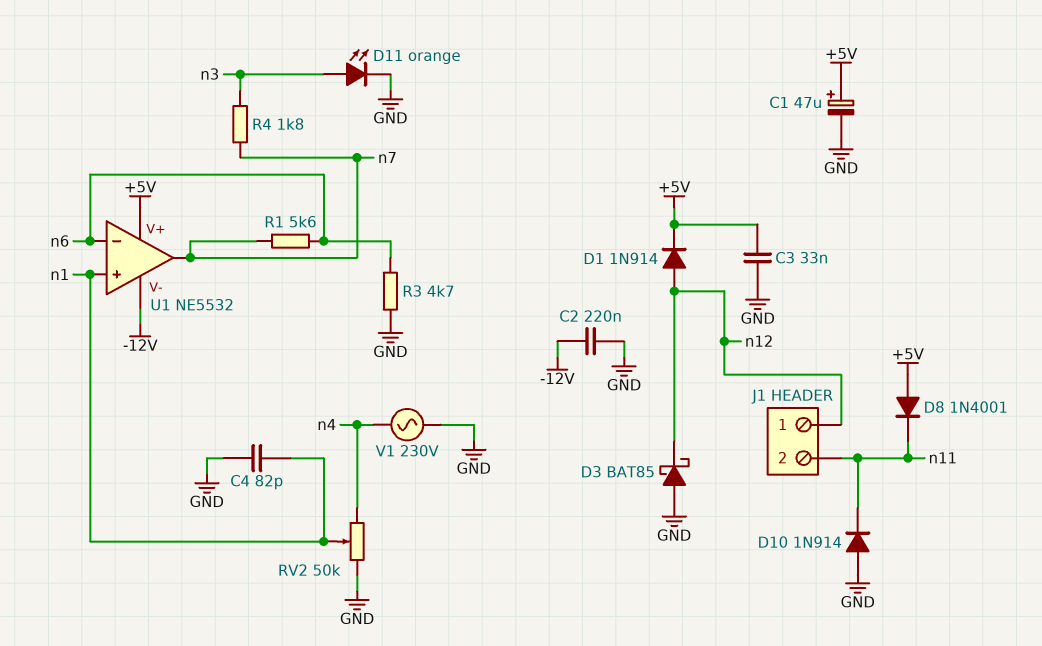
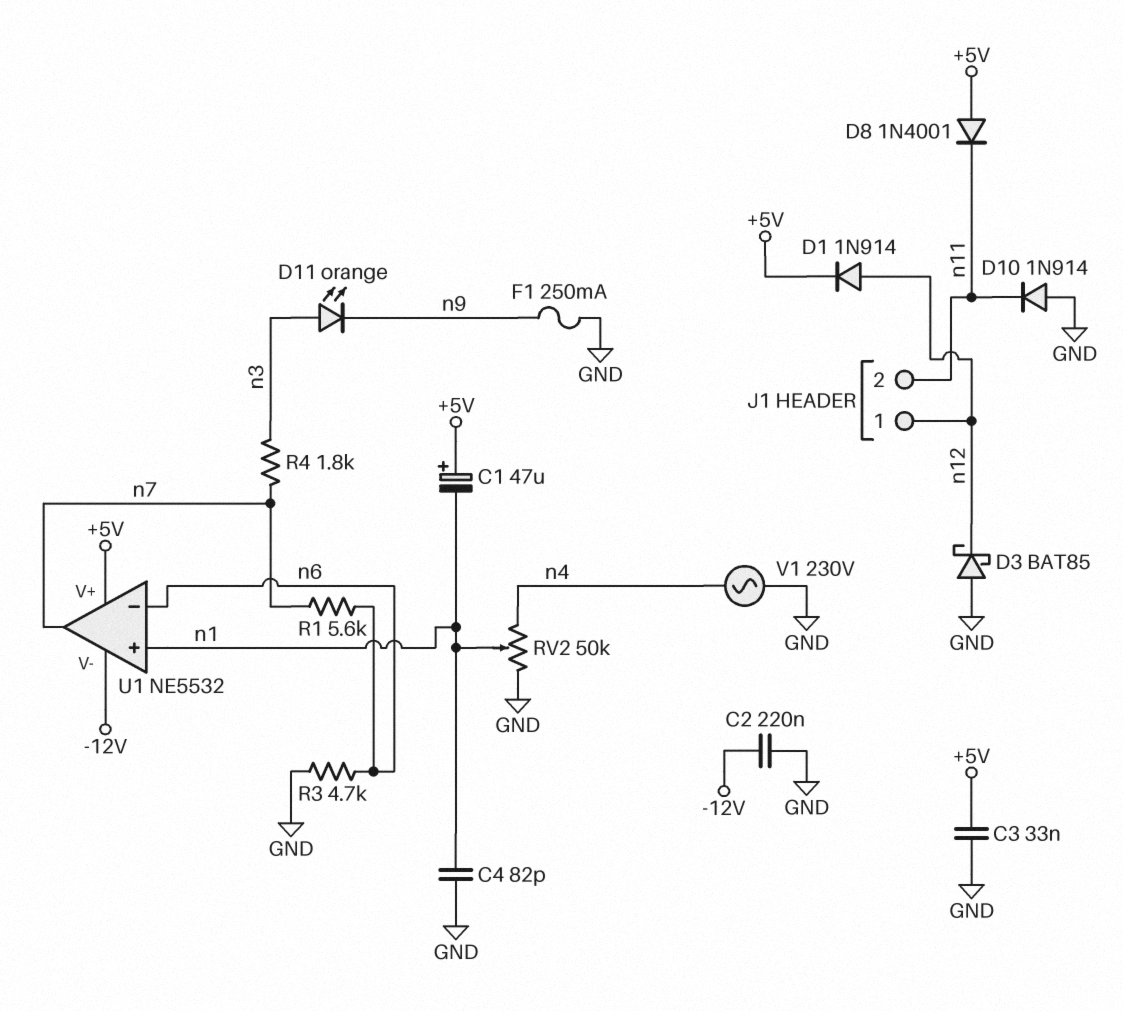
C1: 47uF (plus +5V, minus GND) -> 47uF (plus +5V, minus n1)
D11: LED orange (A n3, K GND) -> LED orange (A n3, K n9)
F1: none -> 250mA (GND, n9)

